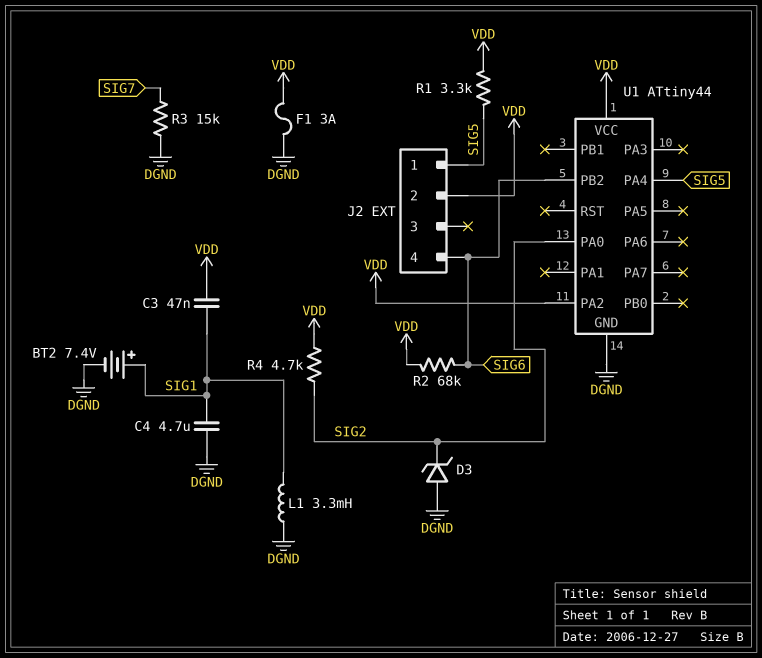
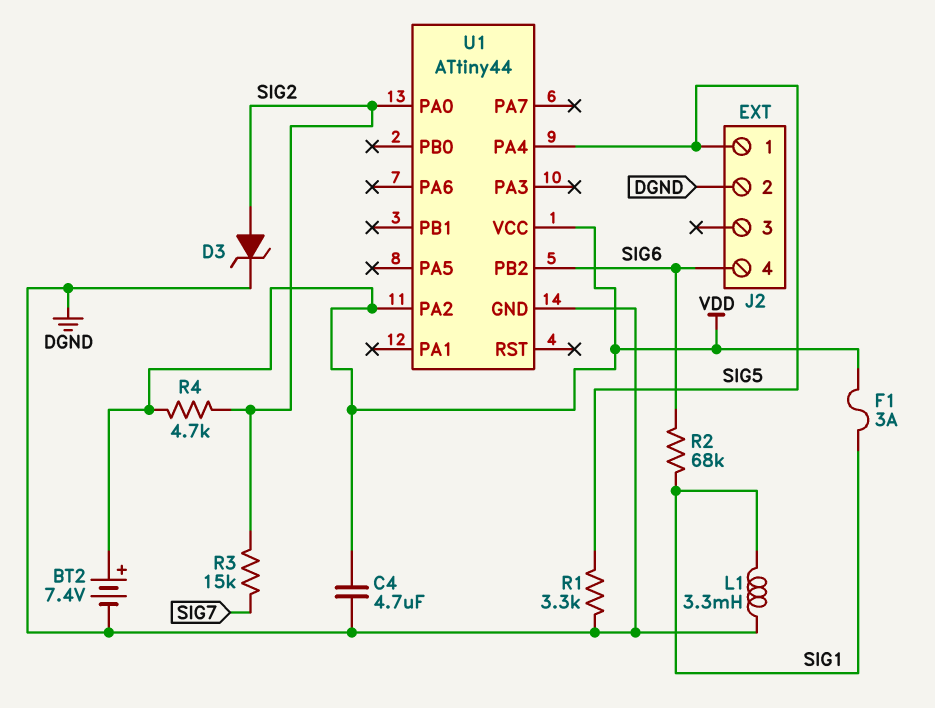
BT2: 7.4V (plus SIG1, minus DGND) -> 7.4V (plus VDD, minus DGND)
C3: 47nF (SIG1, VDD) -> none
C4: 4.7uF (DGND, SIG1) -> 4.7uF (DGND, VDD)
D3: zener (A DGND, K SIG2) -> zener (A SIG2, K DGND)
F1: 3A (DGND, VDD) -> 3A (SIG1, VDD)
J2 pin 2: VDD -> DGND
R1: 3.3k (SIG5, VDD) -> 3.3k (DGND, SIG5)
R2: 68k (SIG6, VDD) -> 68k (SIG1, SIG6)
R3: 15k (DGND, SIG7) -> 15k (SIG2, SIG7)

